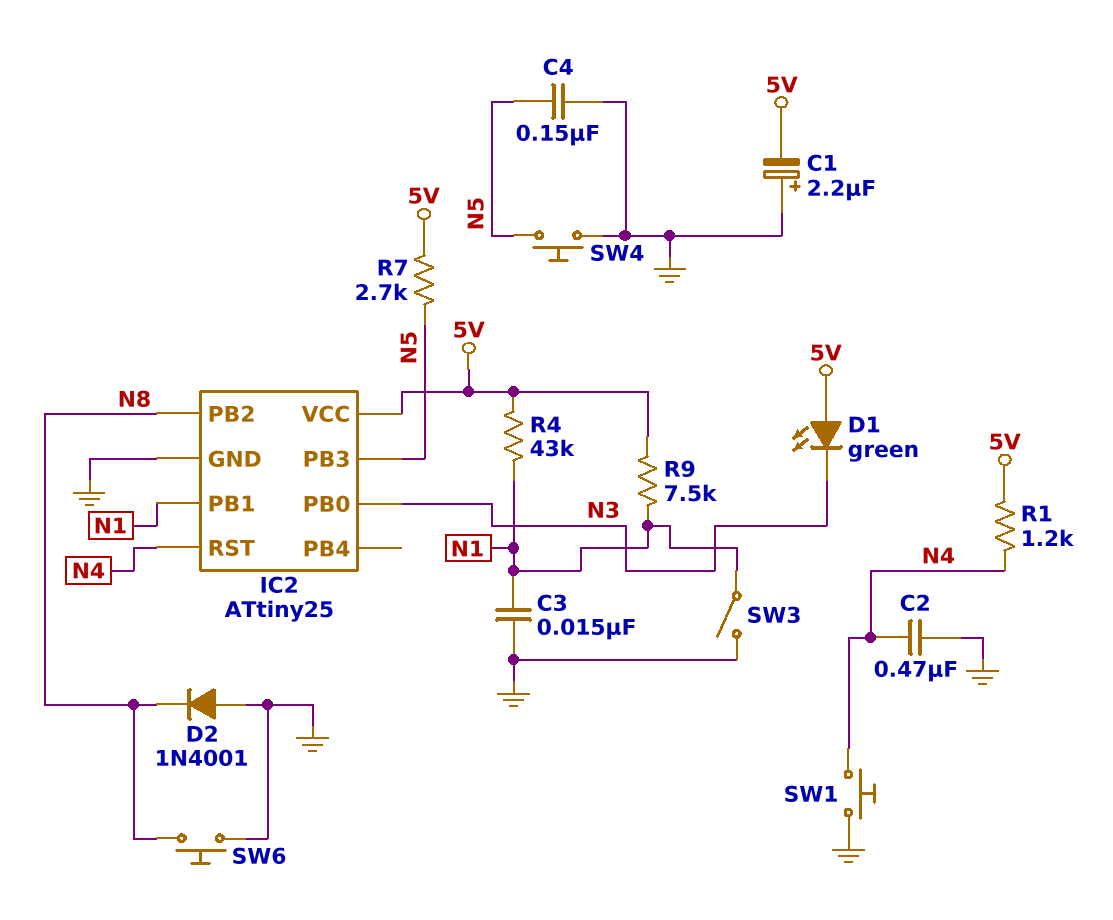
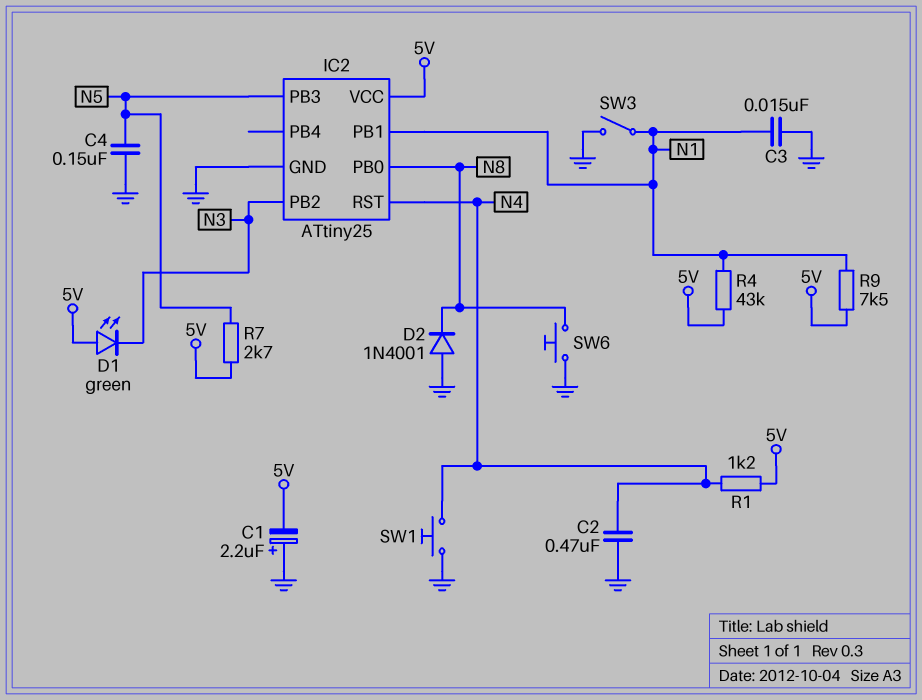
IC2 pin PB0: N3 -> N8
IC2 pin PB2: N8 -> N3
SW4: button (GND, N5) -> none

